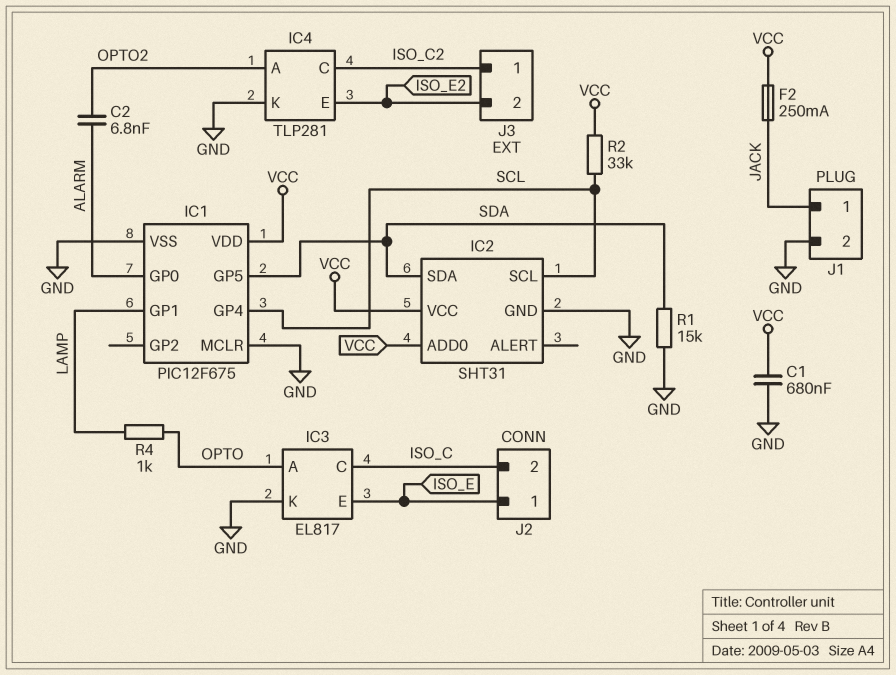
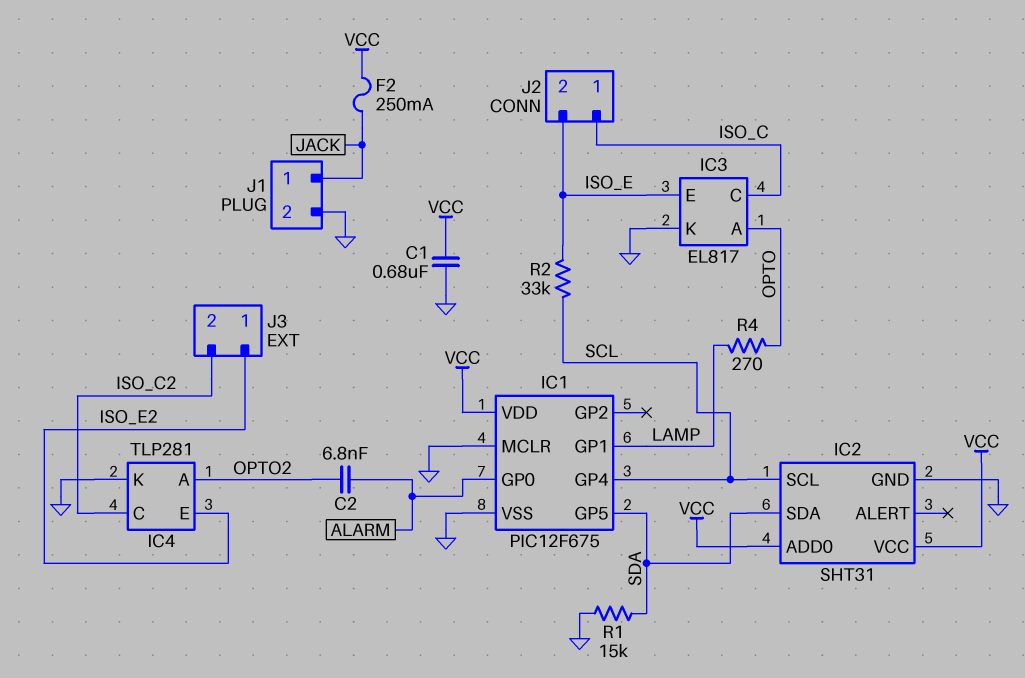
J2 pin 1: ISO_E -> ISO_C
J2 pin 2: ISO_C -> ISO_E
J3 pin 1: ISO_C2 -> ISO_E2
J3 pin 2: ISO_E2 -> ISO_C2
R2: 33k (SCL, VCC) -> 33k (ISO_E, SCL)
R4: 1k (LAMP, OPTO) -> 270 (LAMP, OPTO)

